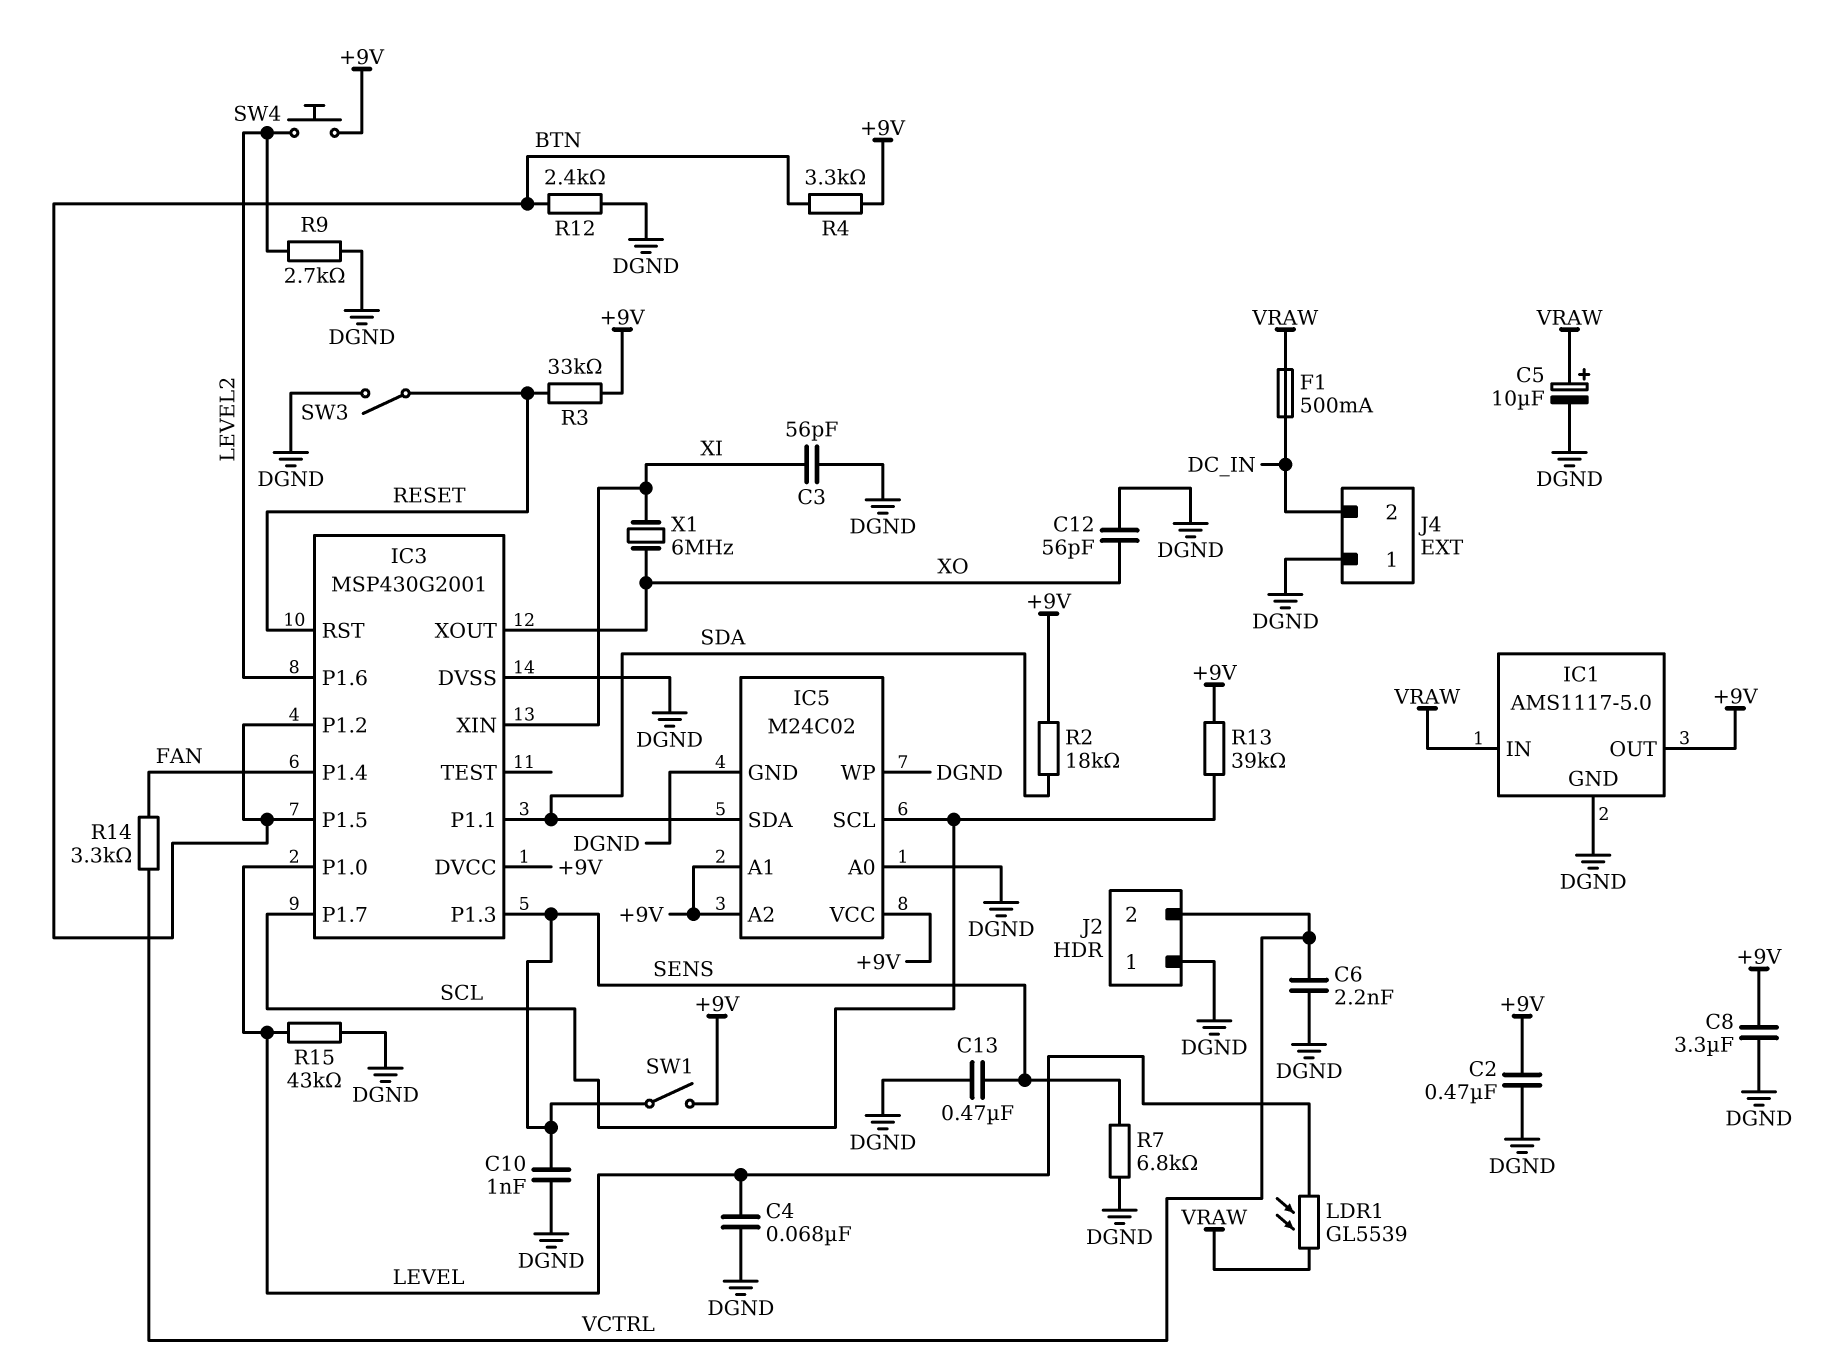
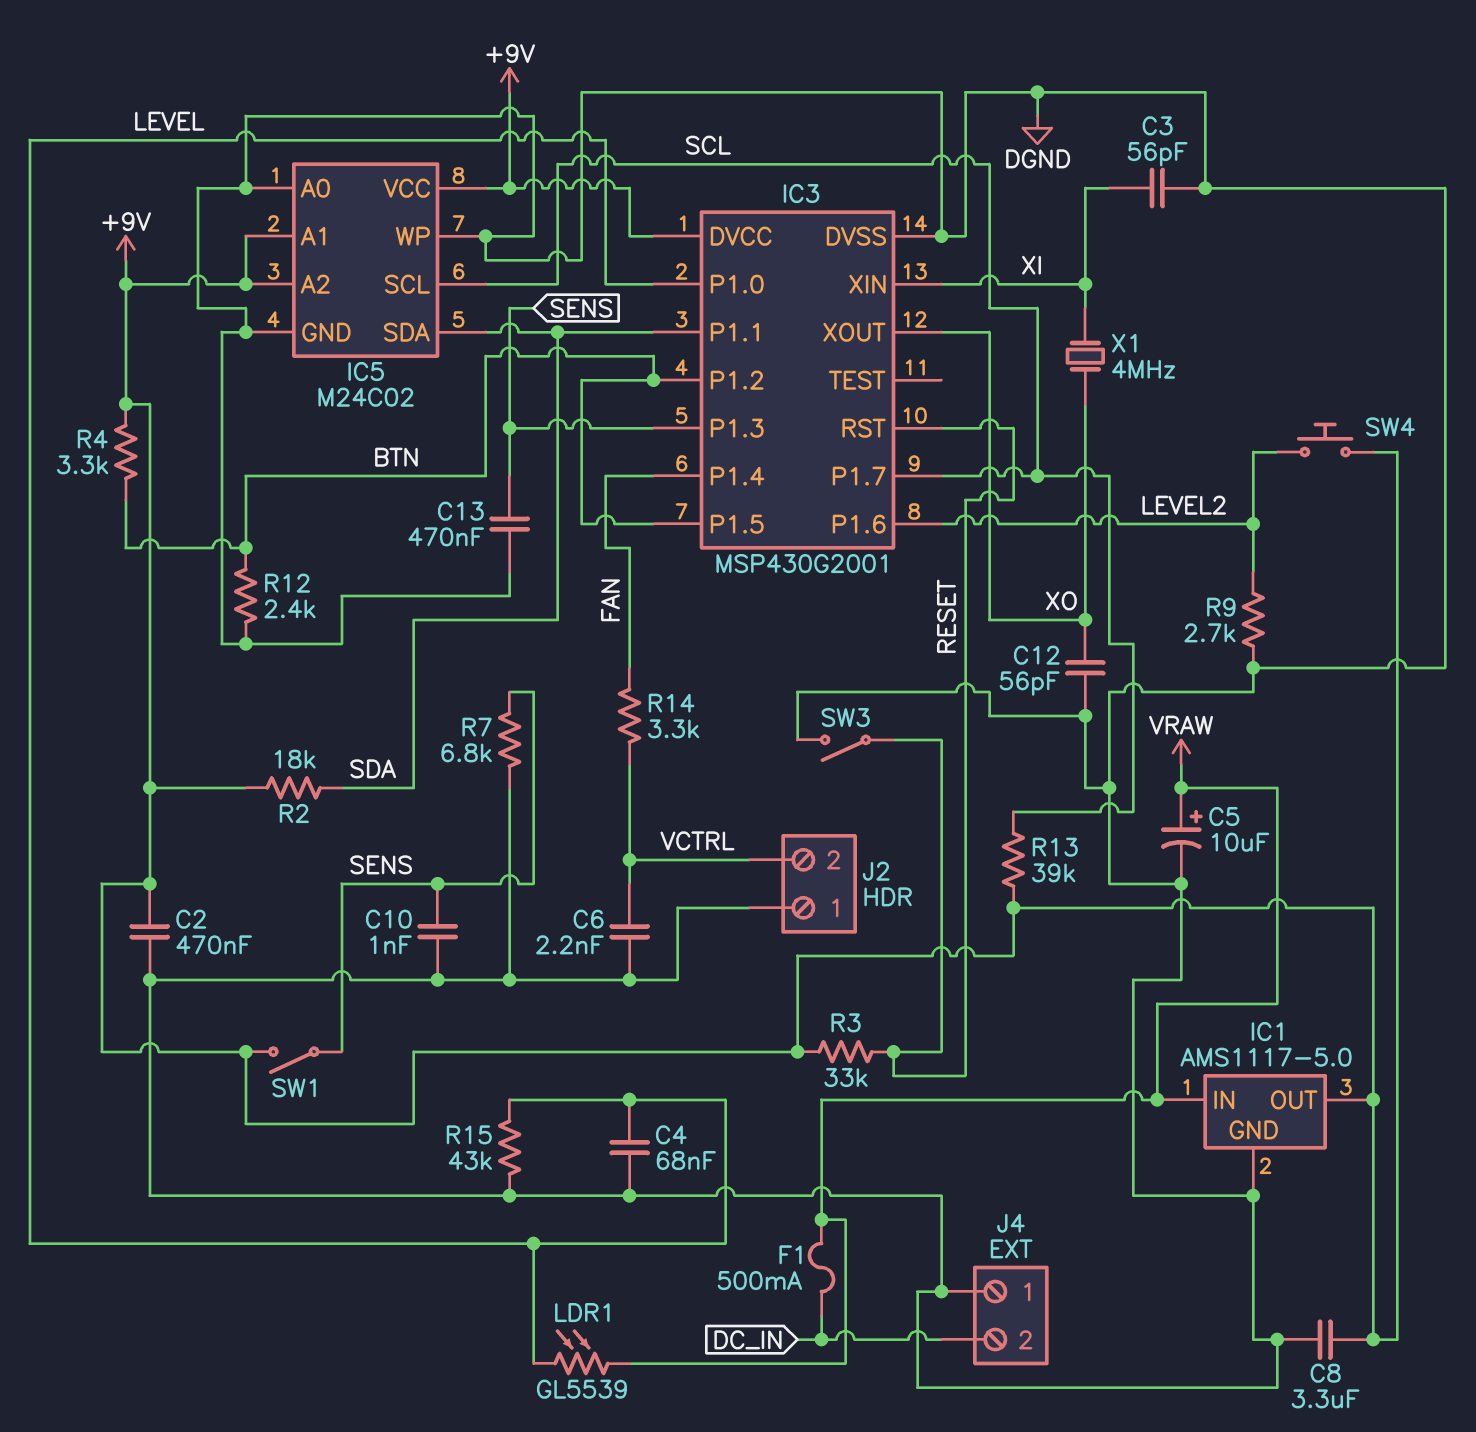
X1: 6MHz (XI, XO) -> 4MHz (XI, XO)

